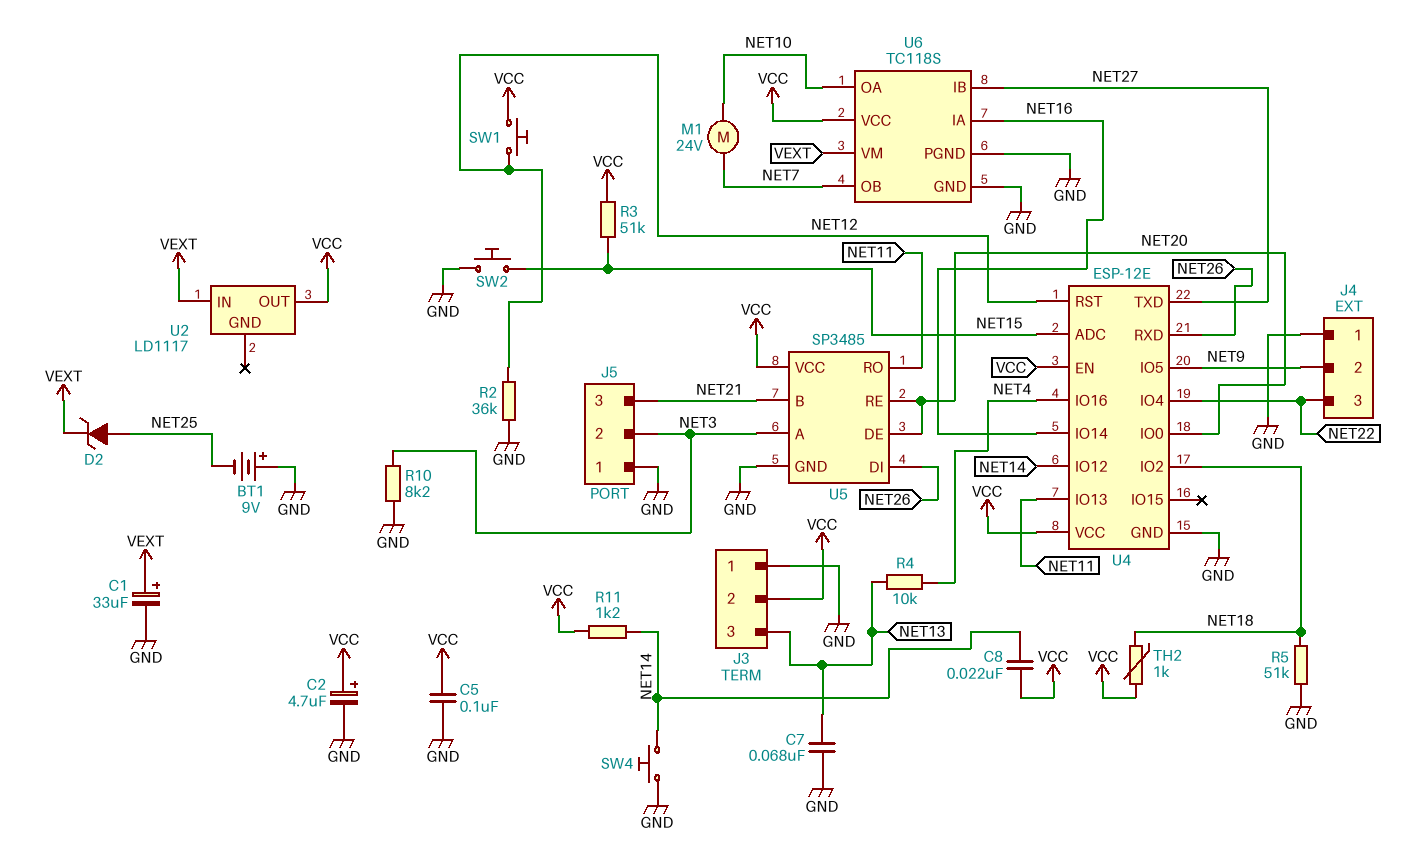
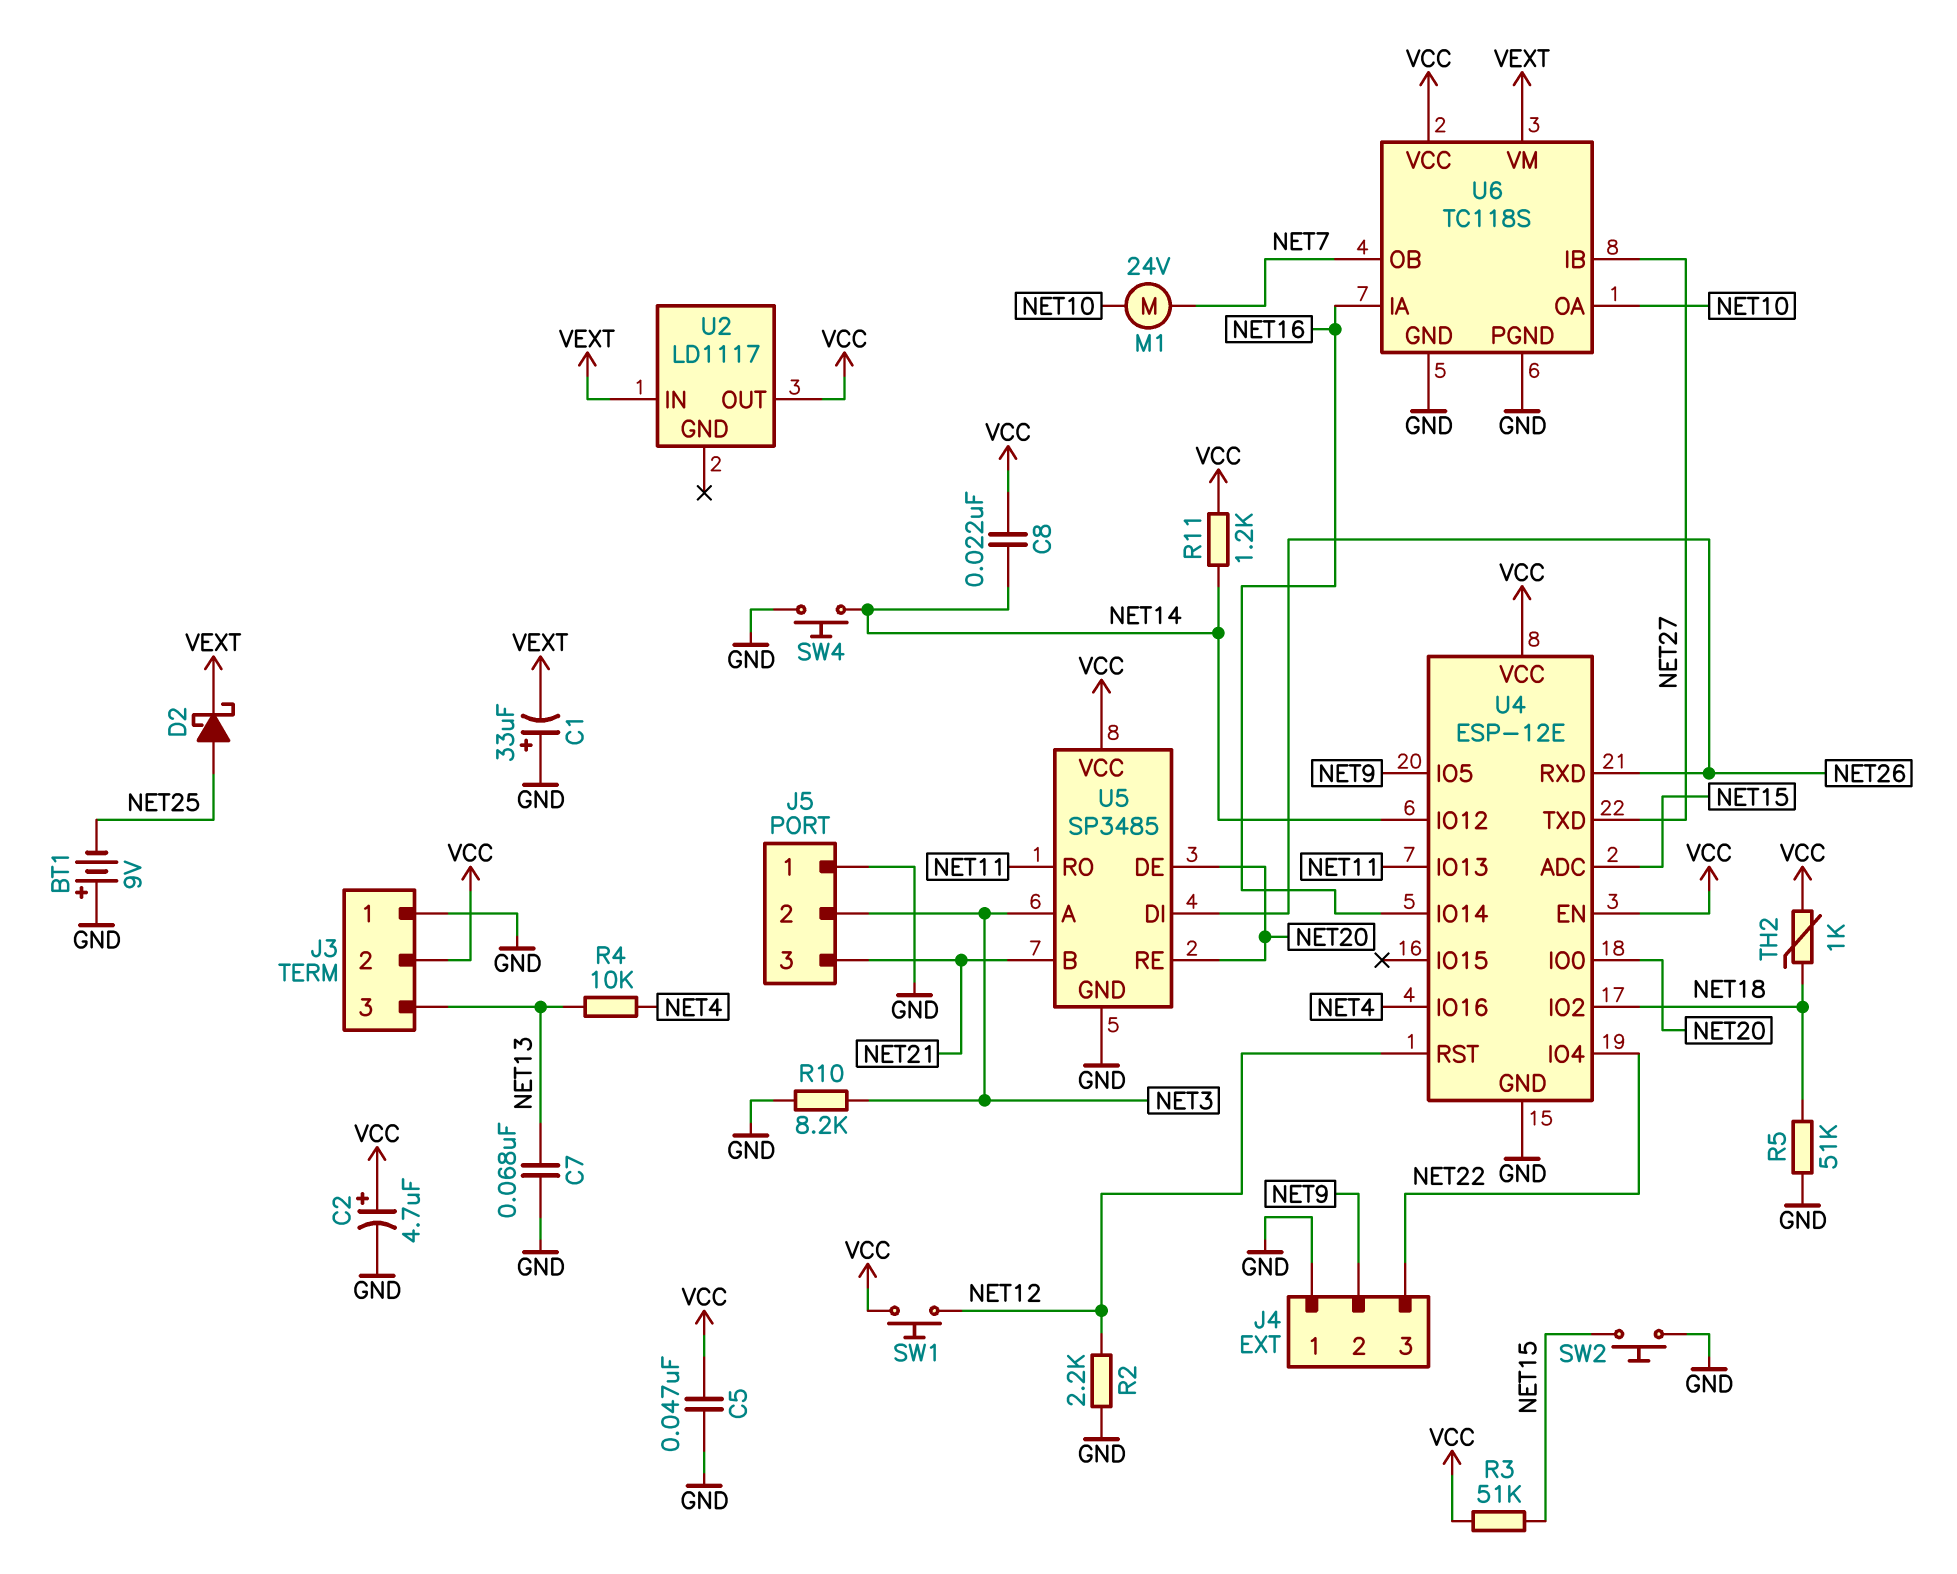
C1: 33uF (plus VEXT, minus GND) -> 33uF (plus GND, minus VEXT)
C5: 100nF (GND, VCC) -> 47nF (GND, VCC)
D2: zener (A NET25, K VEXT) -> schottky (A NET25, K VEXT)
R2: 36k (GND, NET12) -> 2.2k (GND, NET12)

